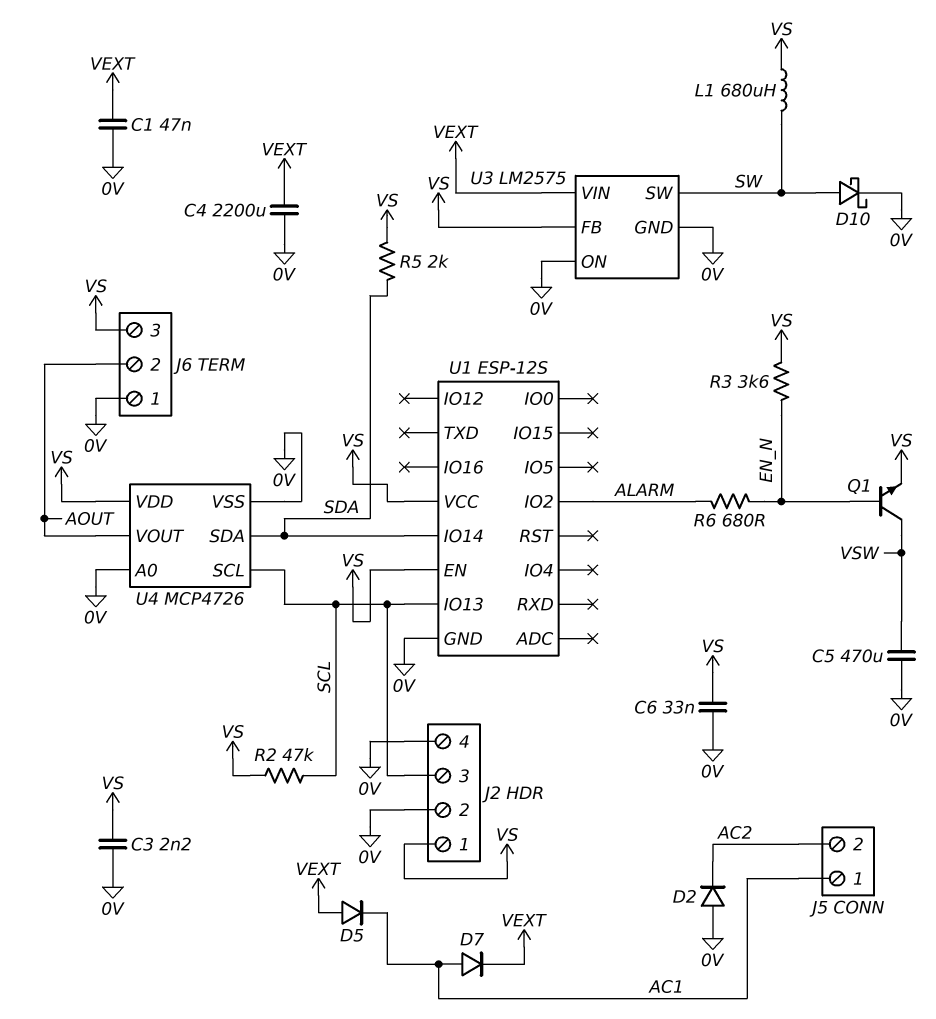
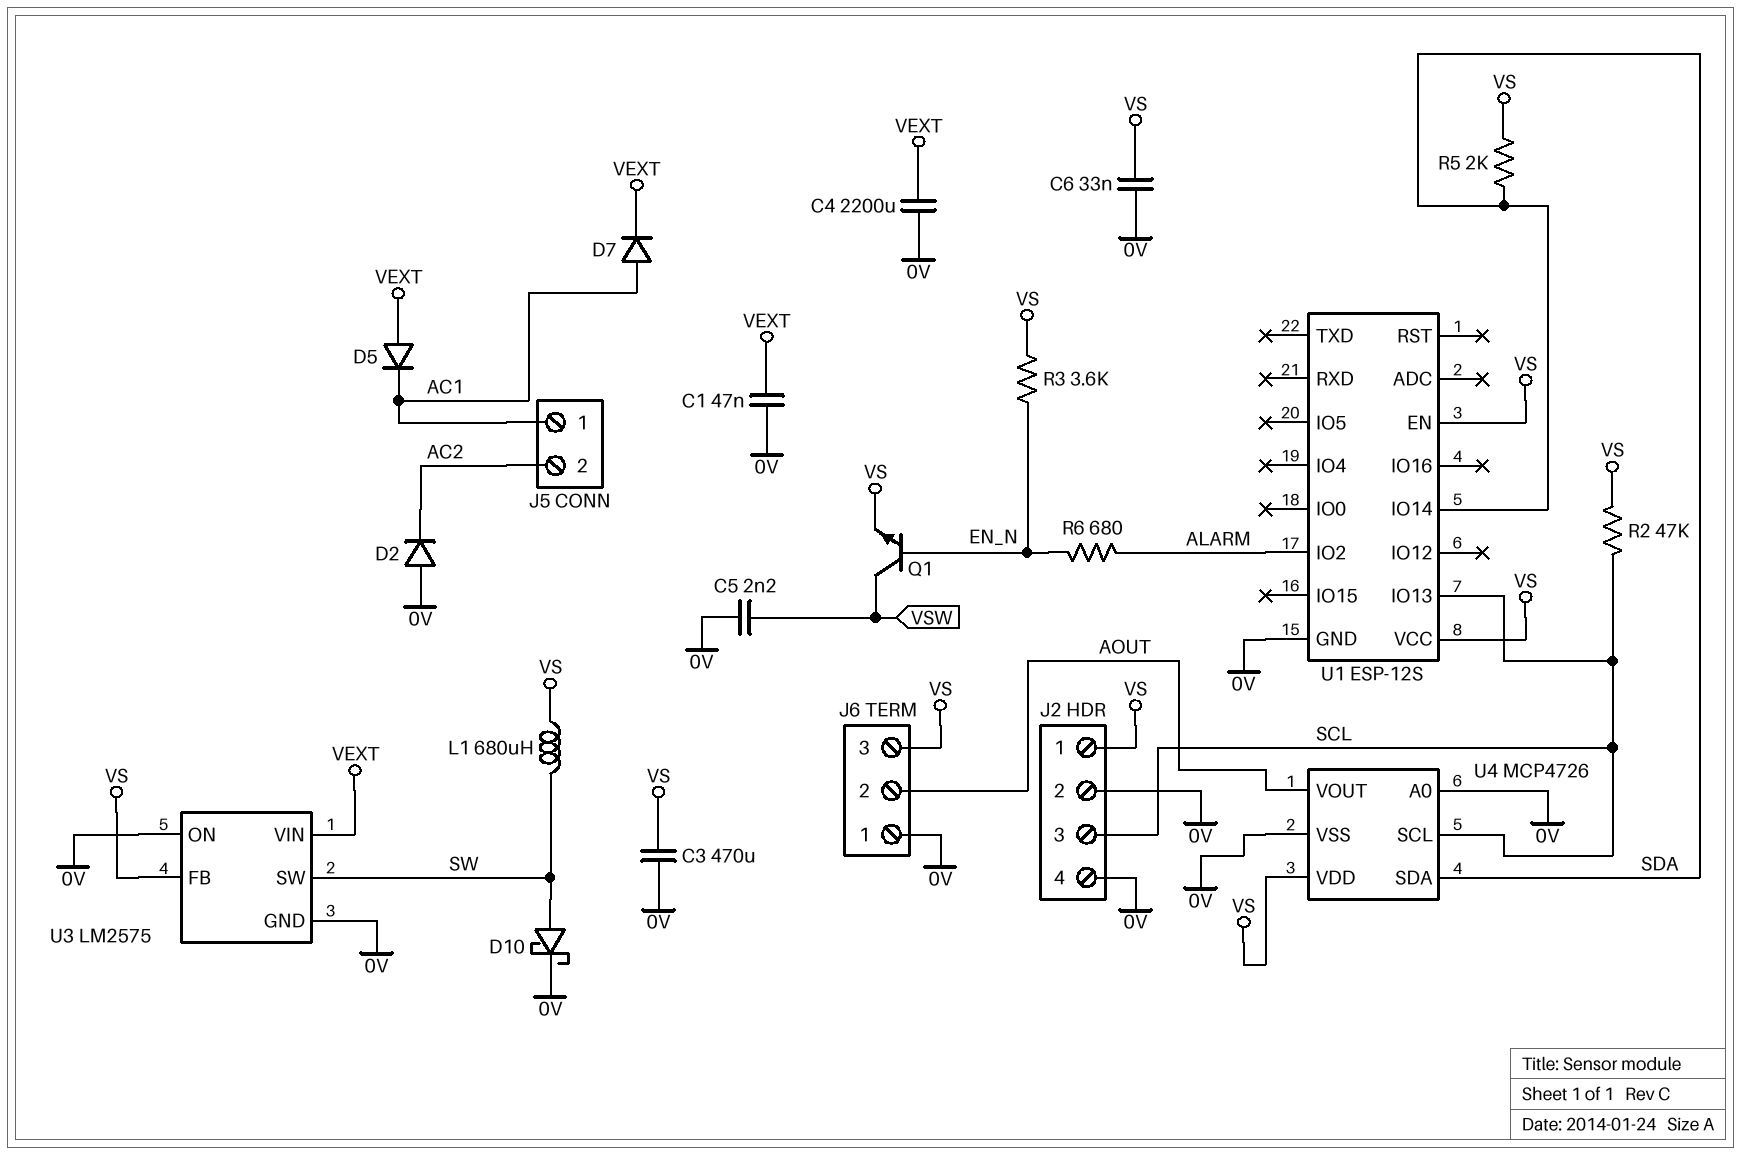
C3: 2.2nF (0V, VS) -> 470uF (0V, VS)
C5: 470uF (0V, VSW) -> 2.2nF (0V, VSW)

